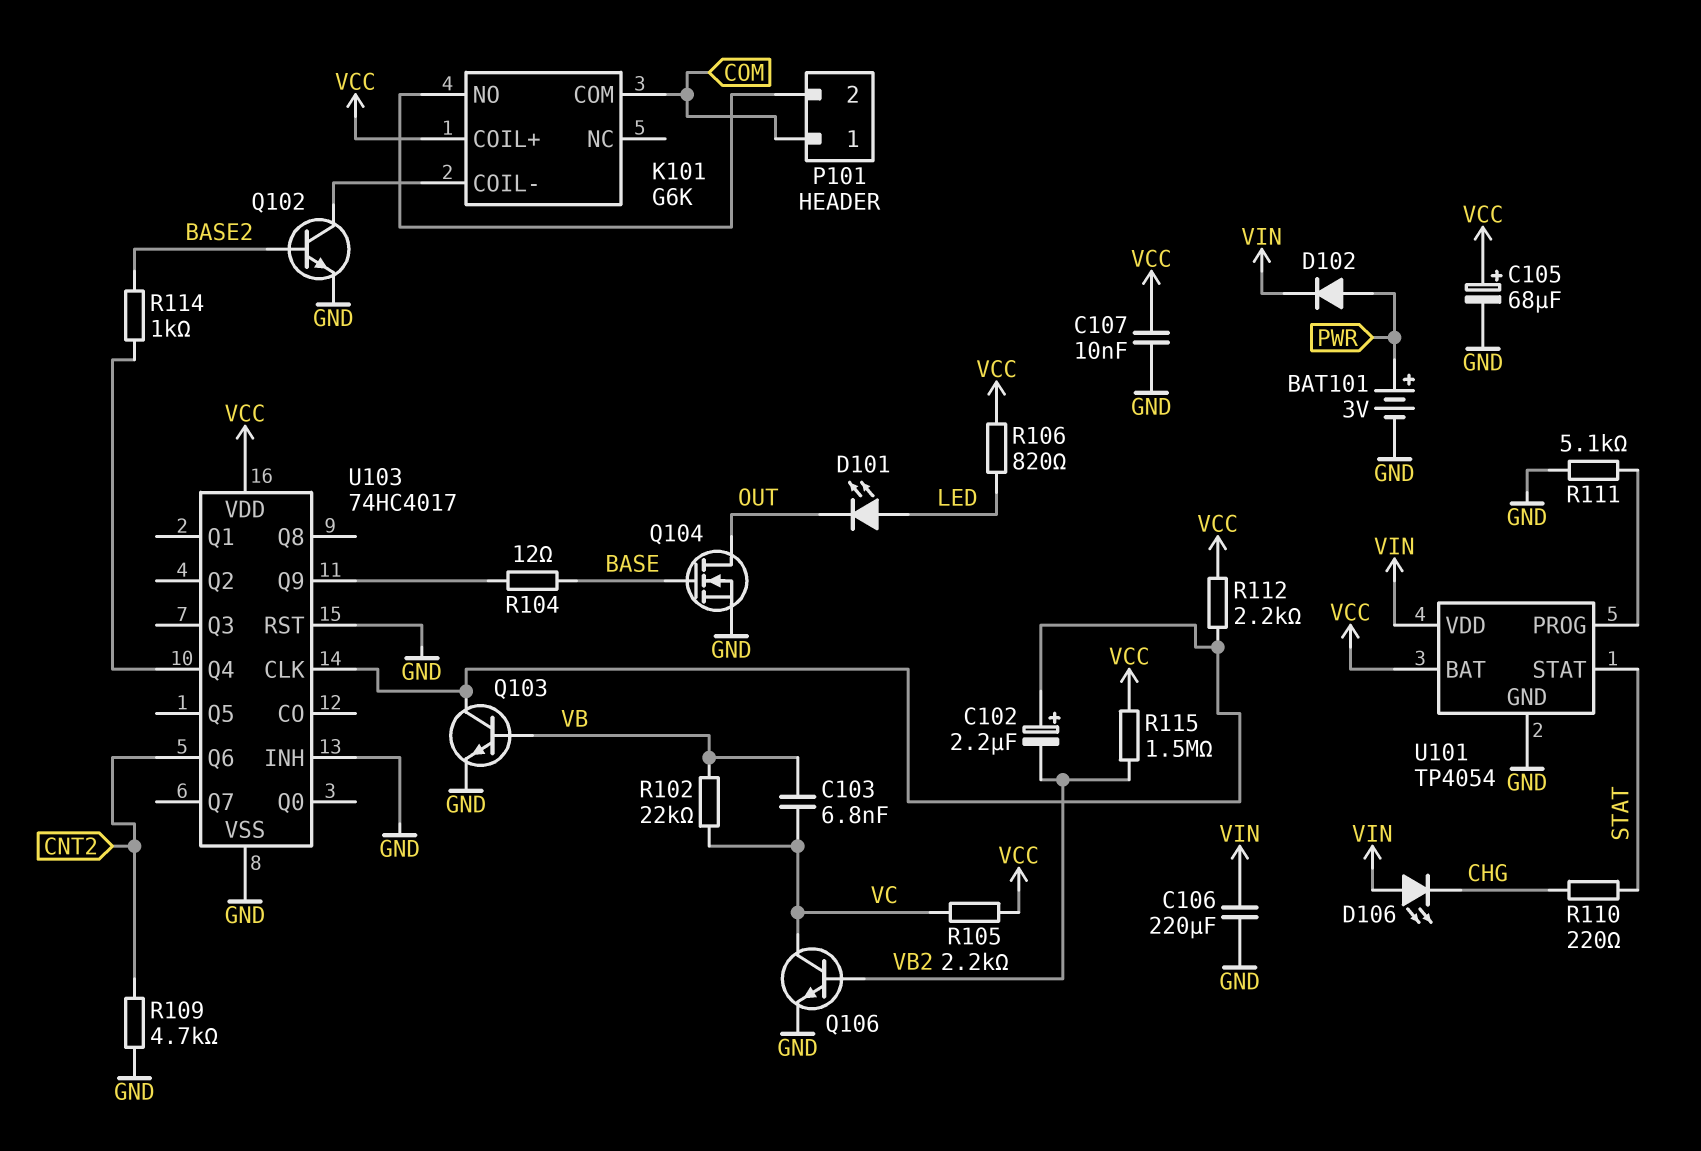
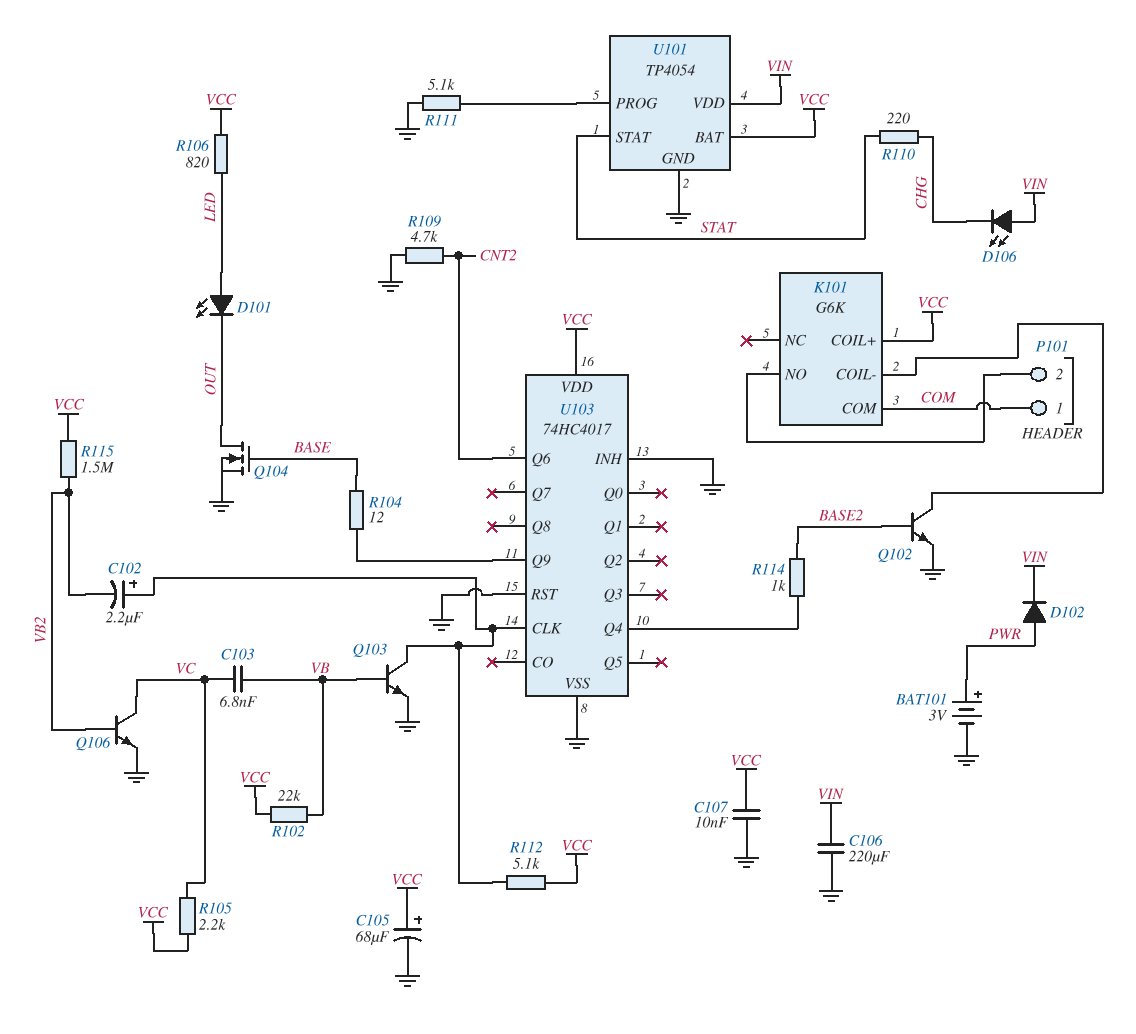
R102: 22k (VB, VC) -> 22k (VB, VCC)
R112: 2.2k (U103/CLK, VCC) -> 5.1k (U103/CLK, VCC)

